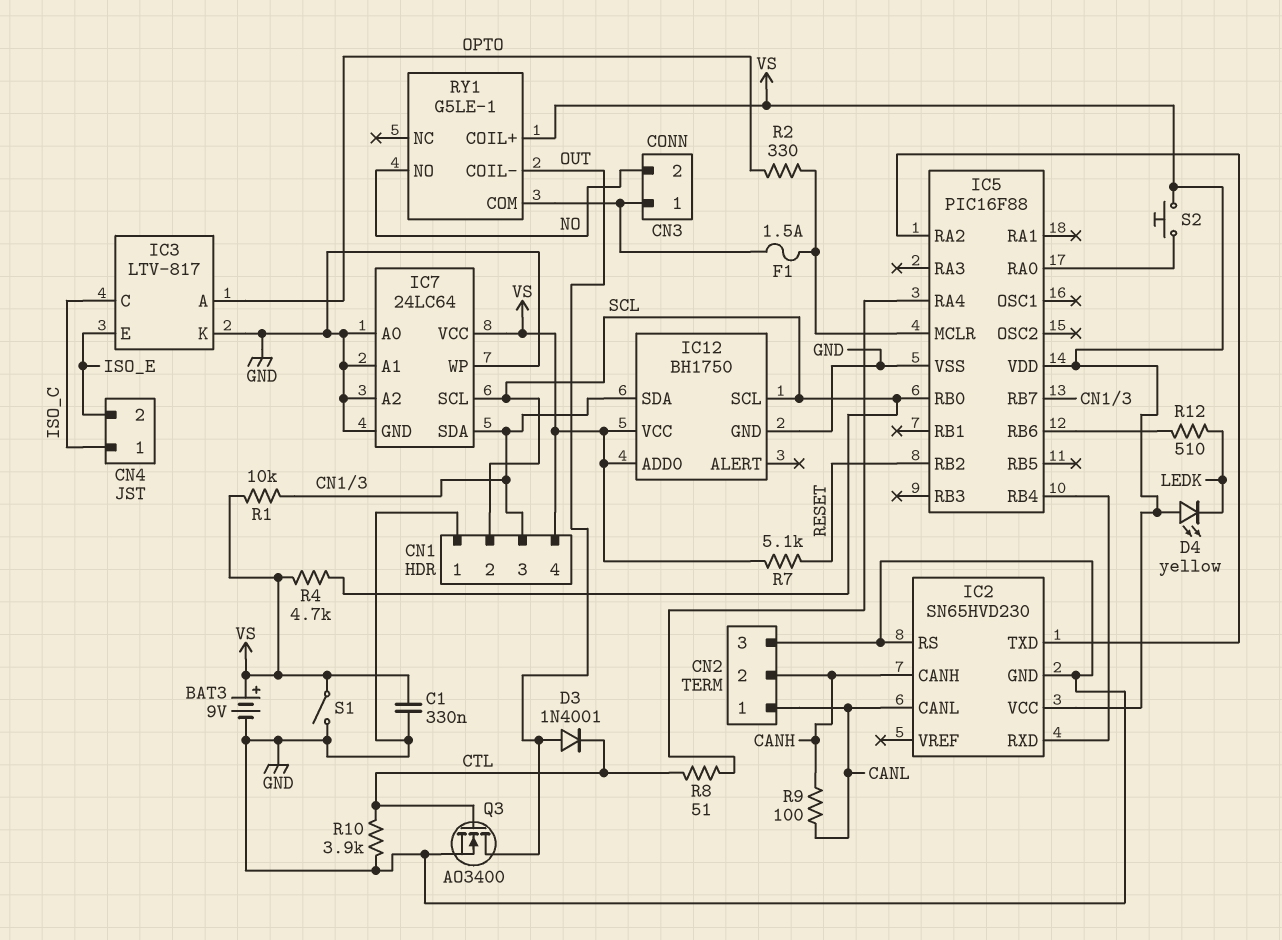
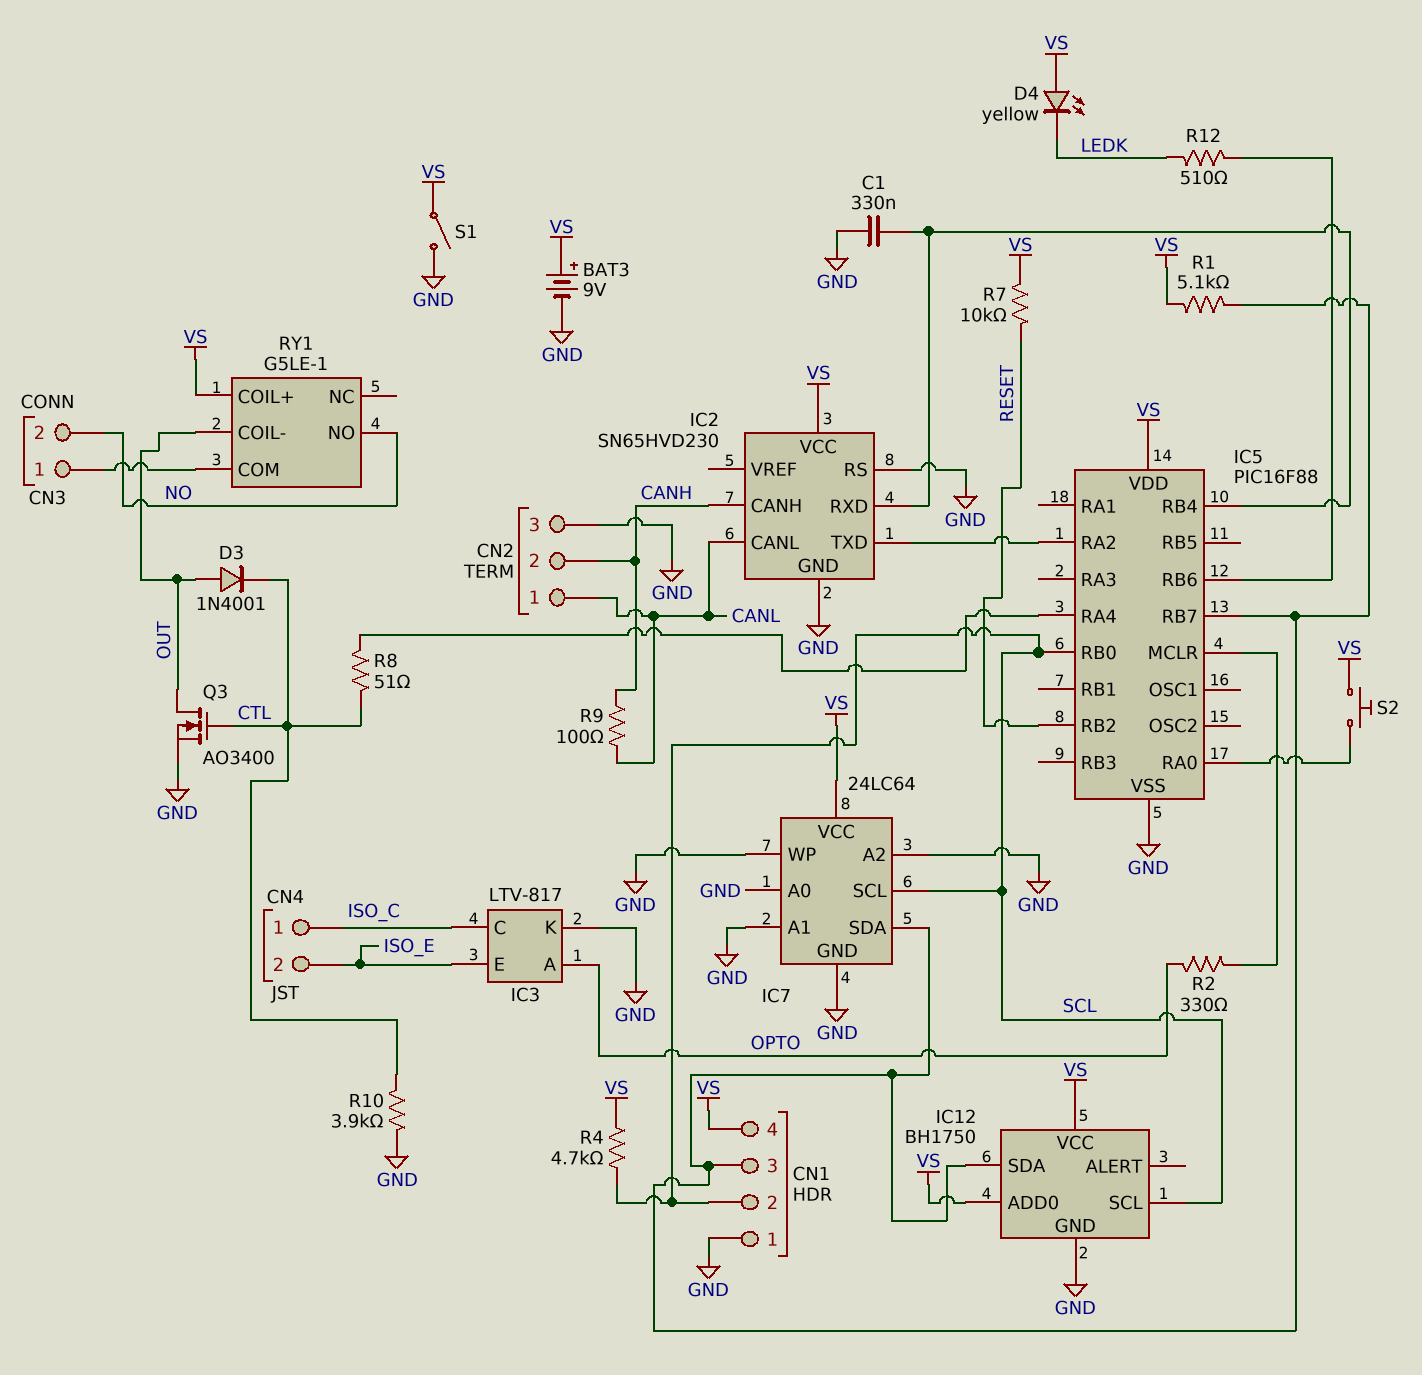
C1: 330nF (GND, VS) -> 330nF (GND, IC2/RXD)
F1: 1.5A (CN3/1, IC5/MCLR) -> none
R1: 10k (CN1/3, VS) -> 5.1k (CN1/3, VS)
R7: 5.1k (RESET, VS) -> 10k (RESET, VS)

